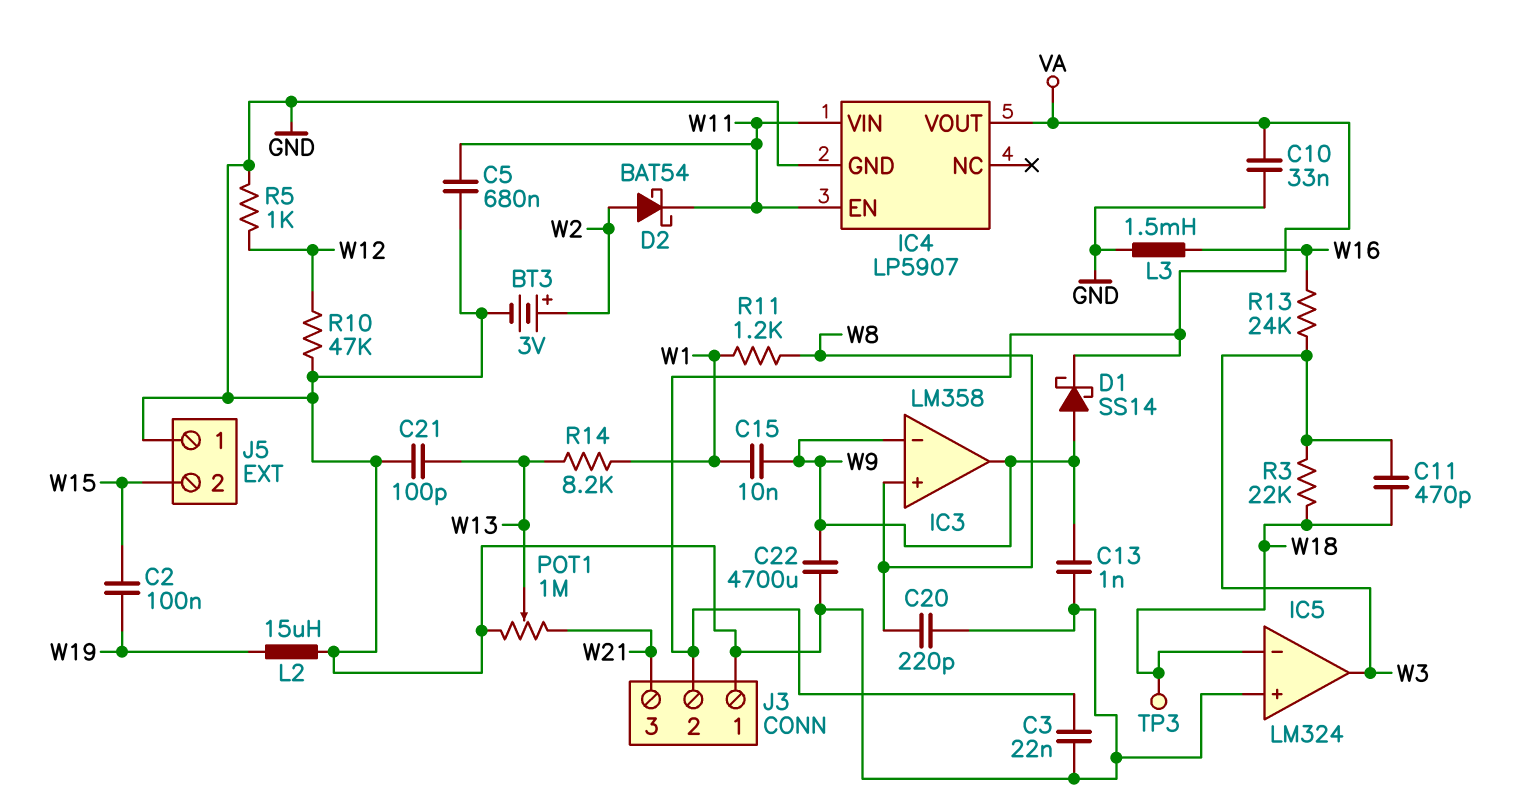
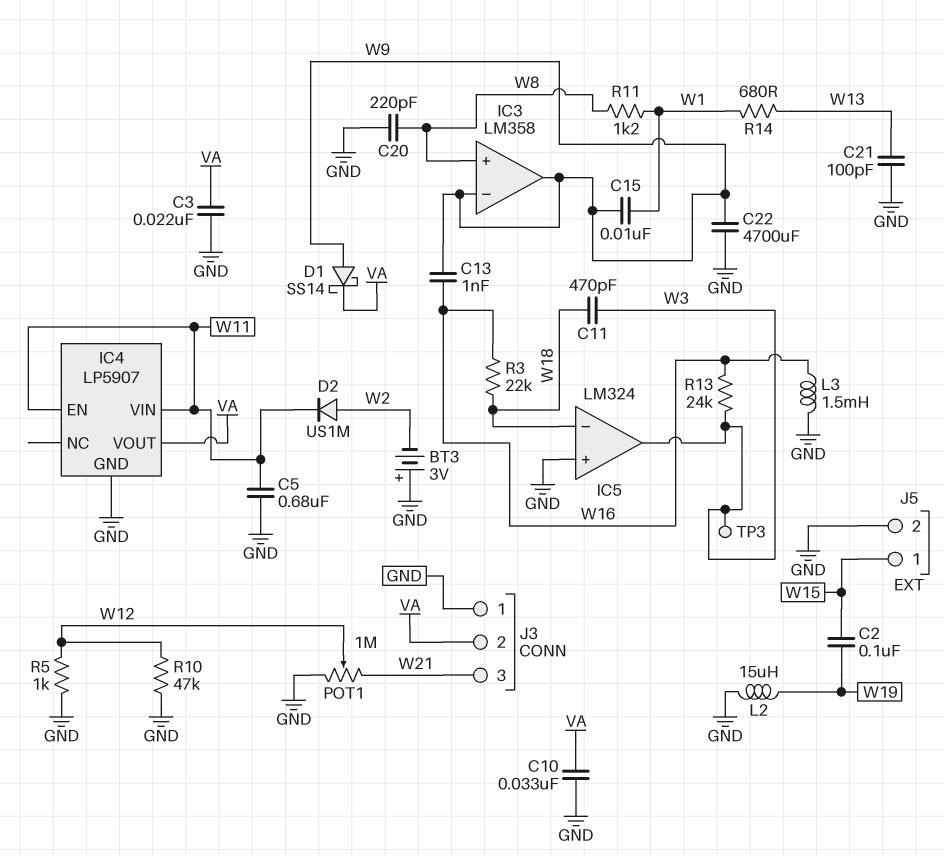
BT3: 3V (plus W2, minus GND) -> 3V (plus GND, minus W2)
C13: 1nF (GND, W9) -> 1nF (W9, W16)
D2: schottky BAT54 (A W2, K W11) -> diode US1M (A W2, K W11)
J5 pin 1: GND -> W15
J5 pin 2: W15 -> GND
POT1: 1M (GND, W21, wiper W13) -> 1M (GND, W21, wiper W12)
R3: 22k (W3, W18) -> 22k (W16, W18)
R14: 8.2k (W1, W13) -> 680 (W1, W13)
TP3: test point (W18) -> test point (W3)

